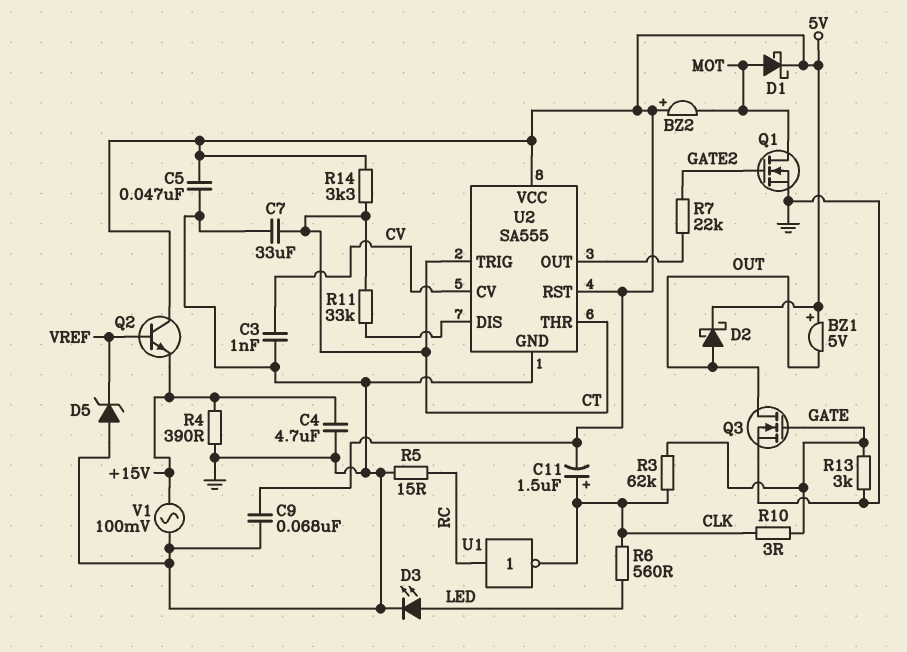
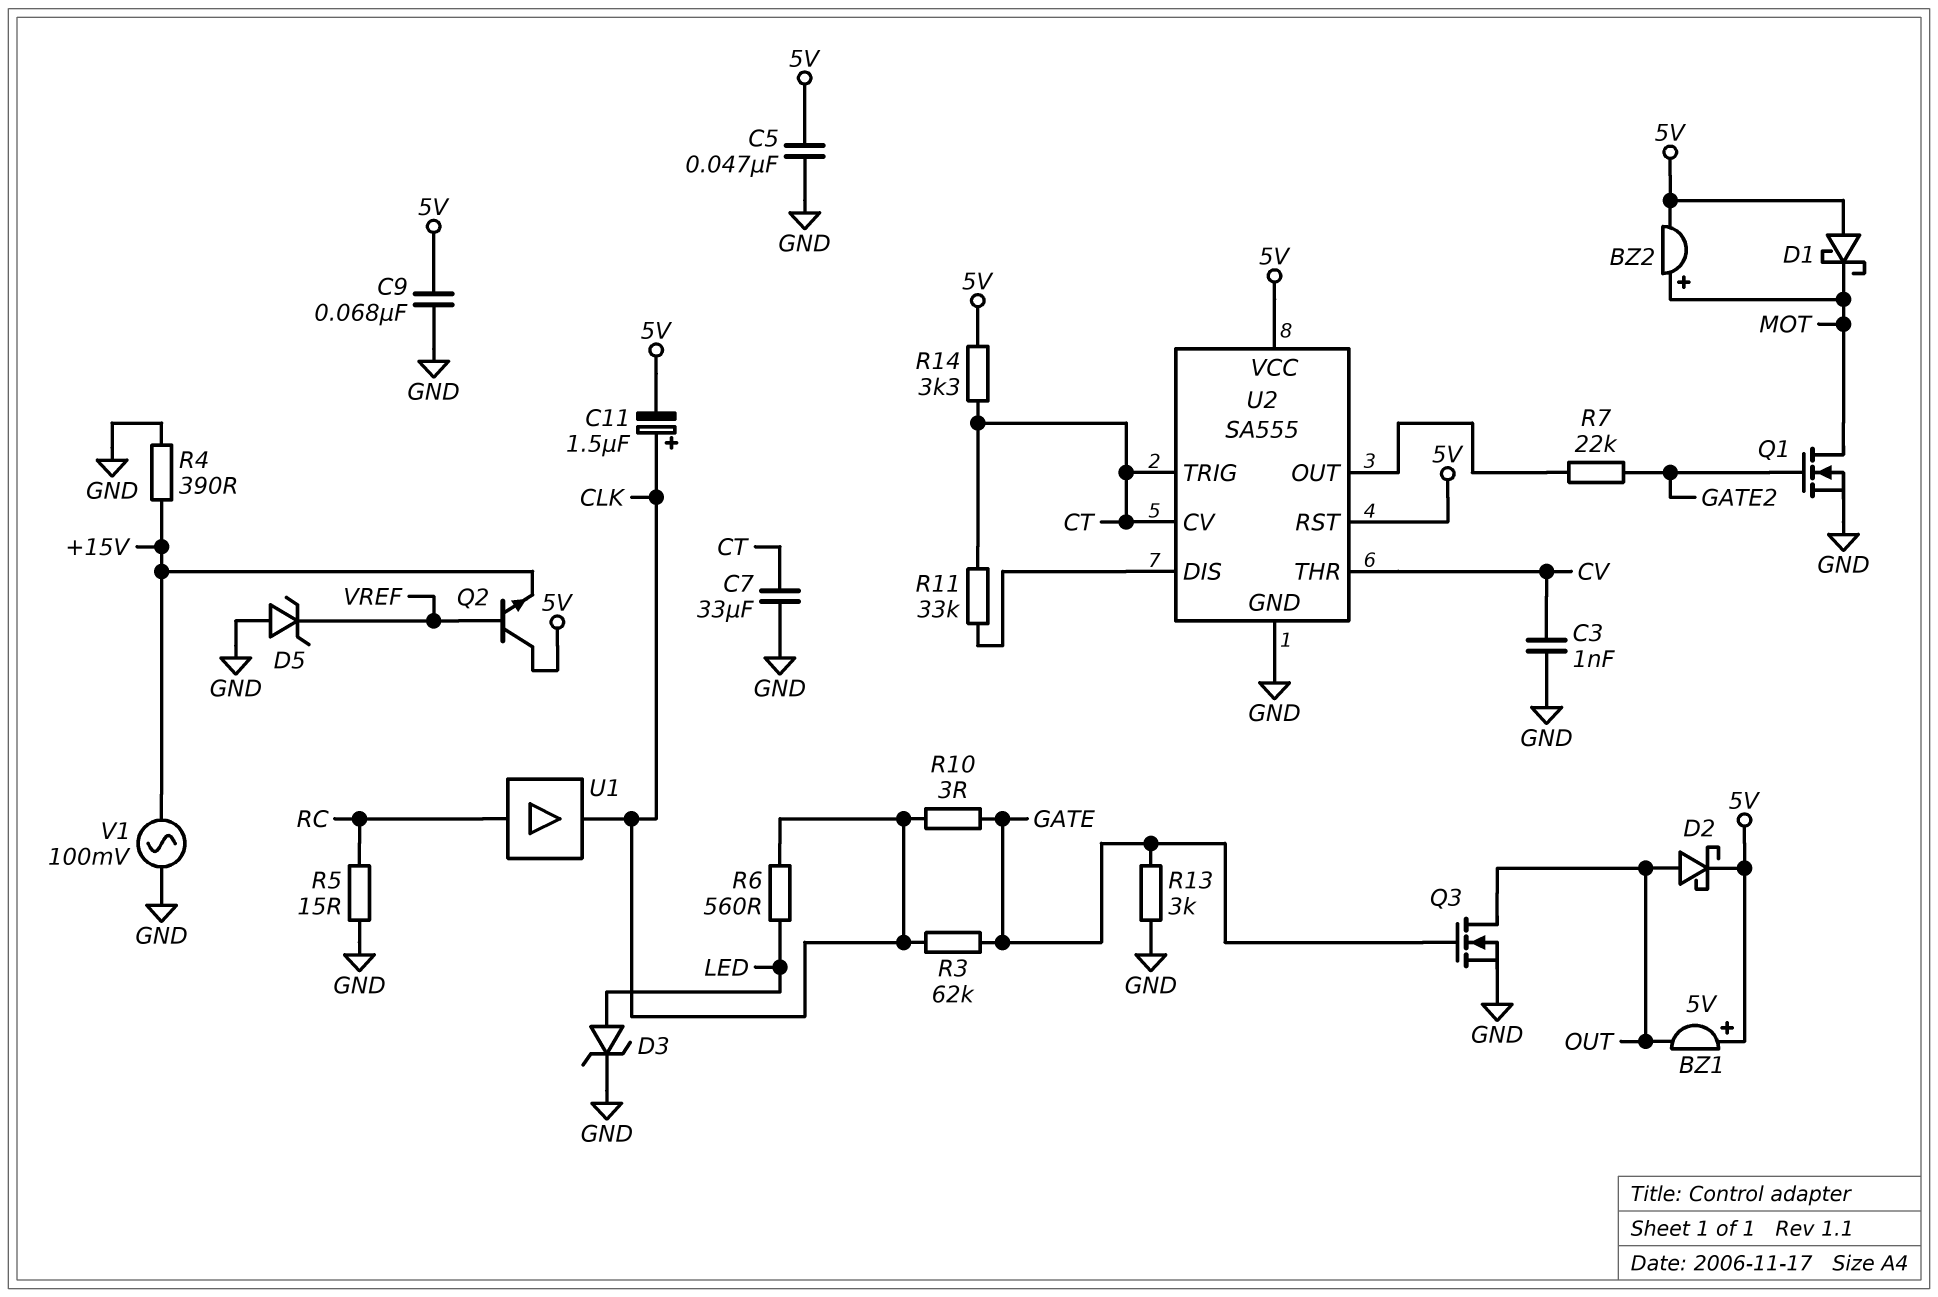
BZ2: buzzer (plus 5V, minus MOT) -> buzzer (plus MOT, minus 5V)
C4: 4.7uF (+15V, GND) -> none
D1: schottky (A MOT, K 5V) -> schottky (A 5V, K MOT)
D3: LED (A LED, K GND) -> zener (A LED, K GND)
U1: NOT (in RC, out CLK) -> buffer (in RC, out CLK)
U2 pin CV: CV -> CT
U2 pin THR: CT -> CV

